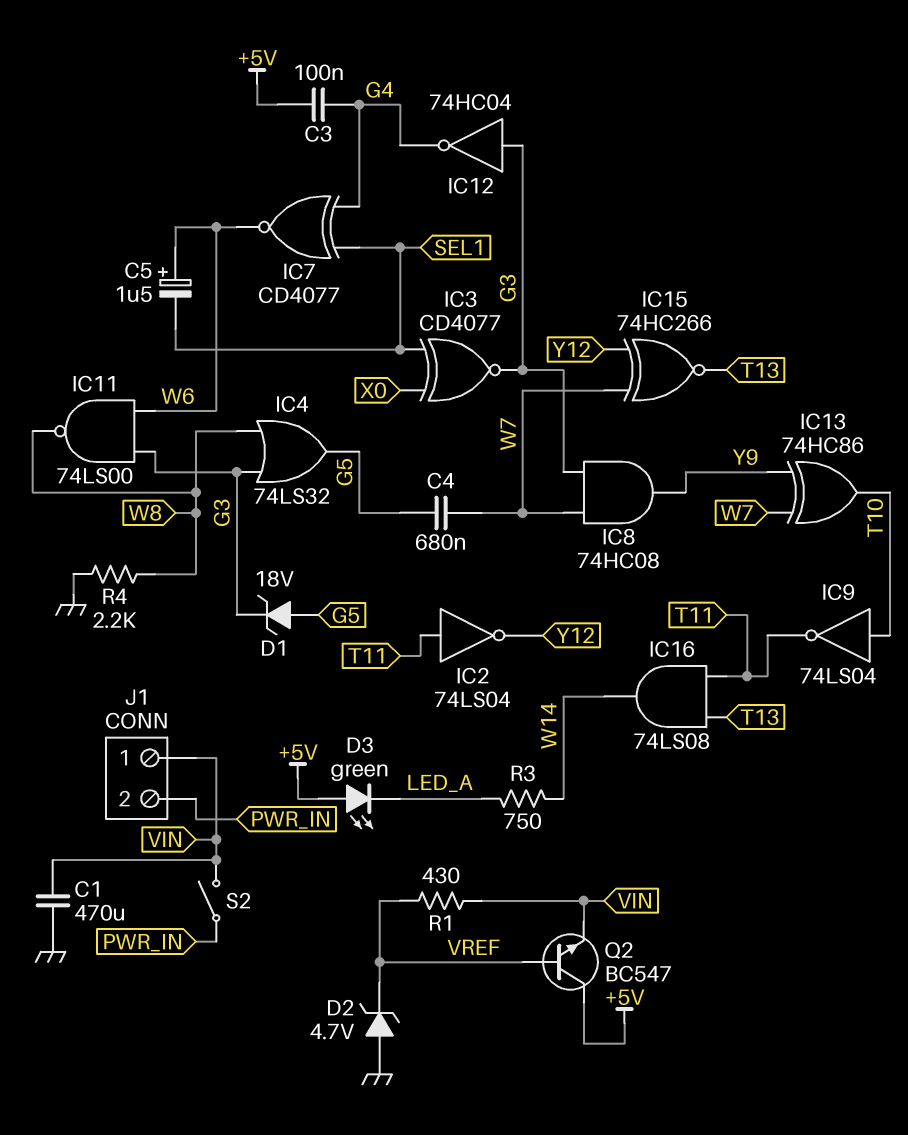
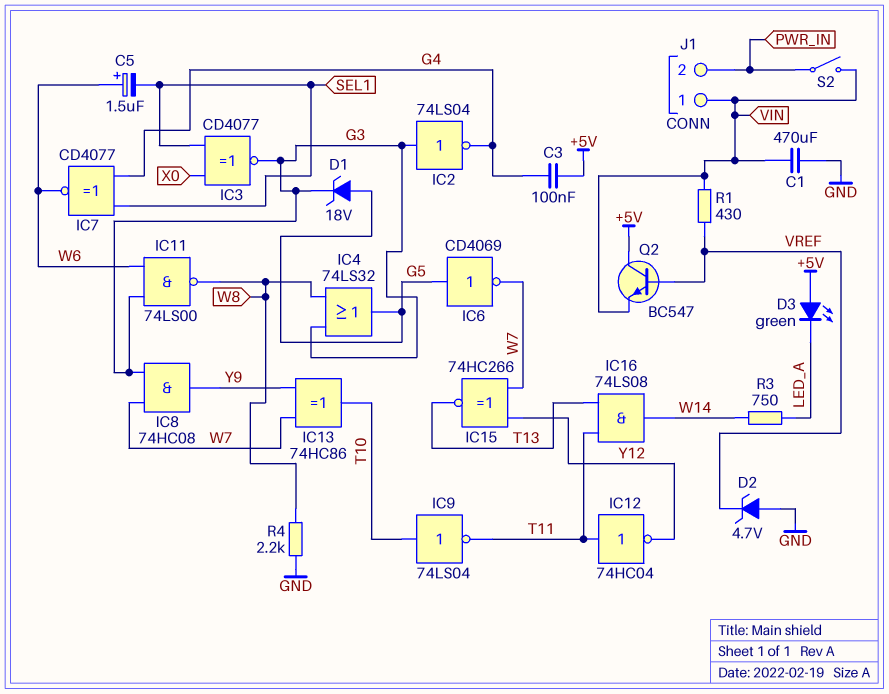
C4: 680nF (G5, W7) -> none
IC2: NOT 74LS04 (in T11, out Y12) -> NOT 74LS04 (in G3, out G4)
IC6: none -> NOT CD4069 (in G5, out W7)
IC12: NOT 74HC04 (in G3, out G4) -> NOT 74HC04 (in T11, out Y12)

